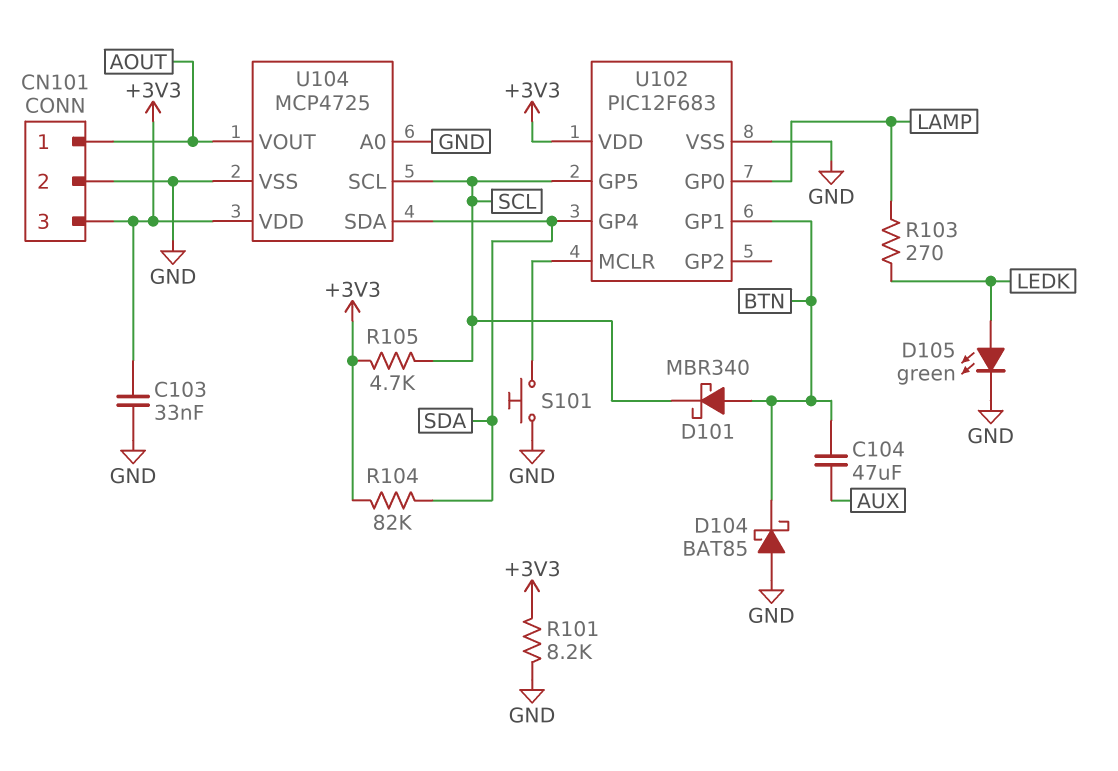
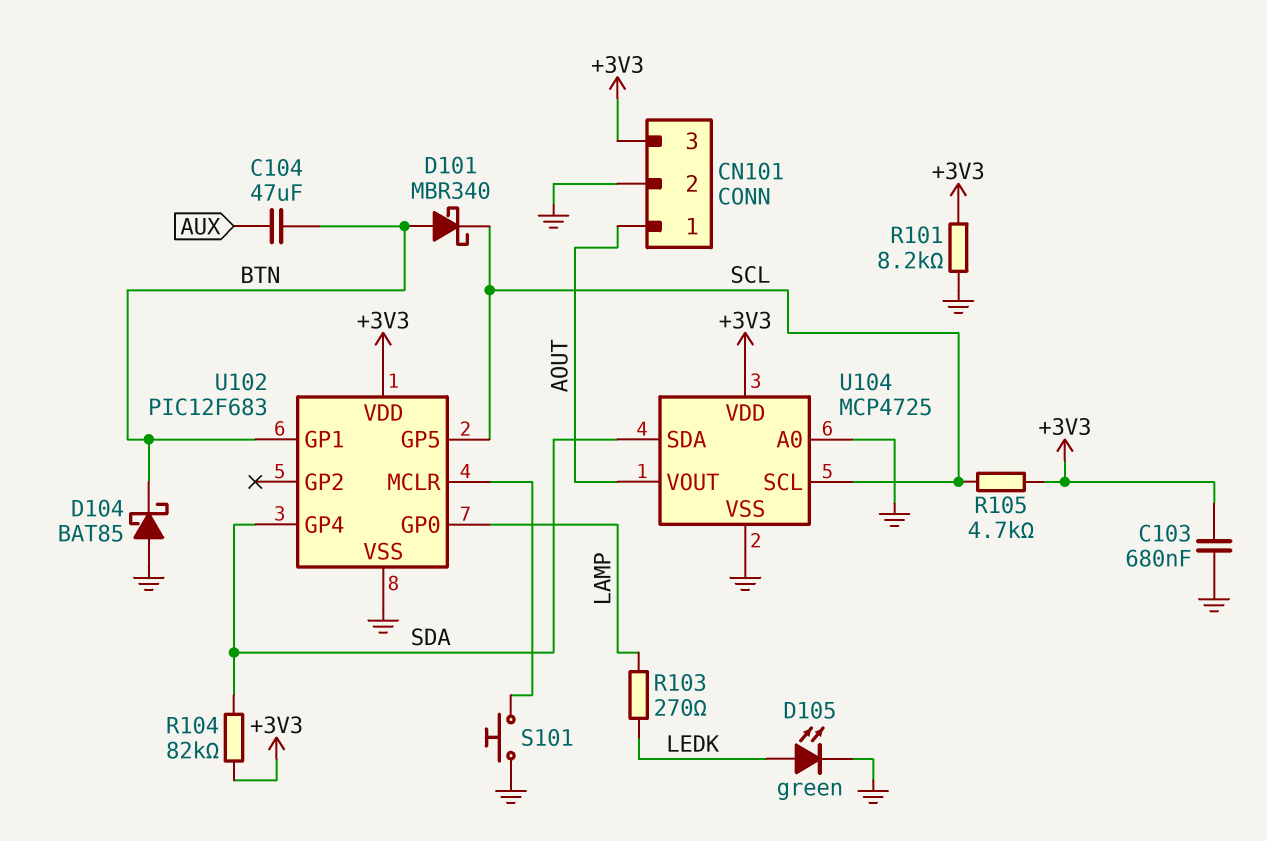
C103: 33nF (+3V3, GND) -> 680nF (+3V3, GND)

